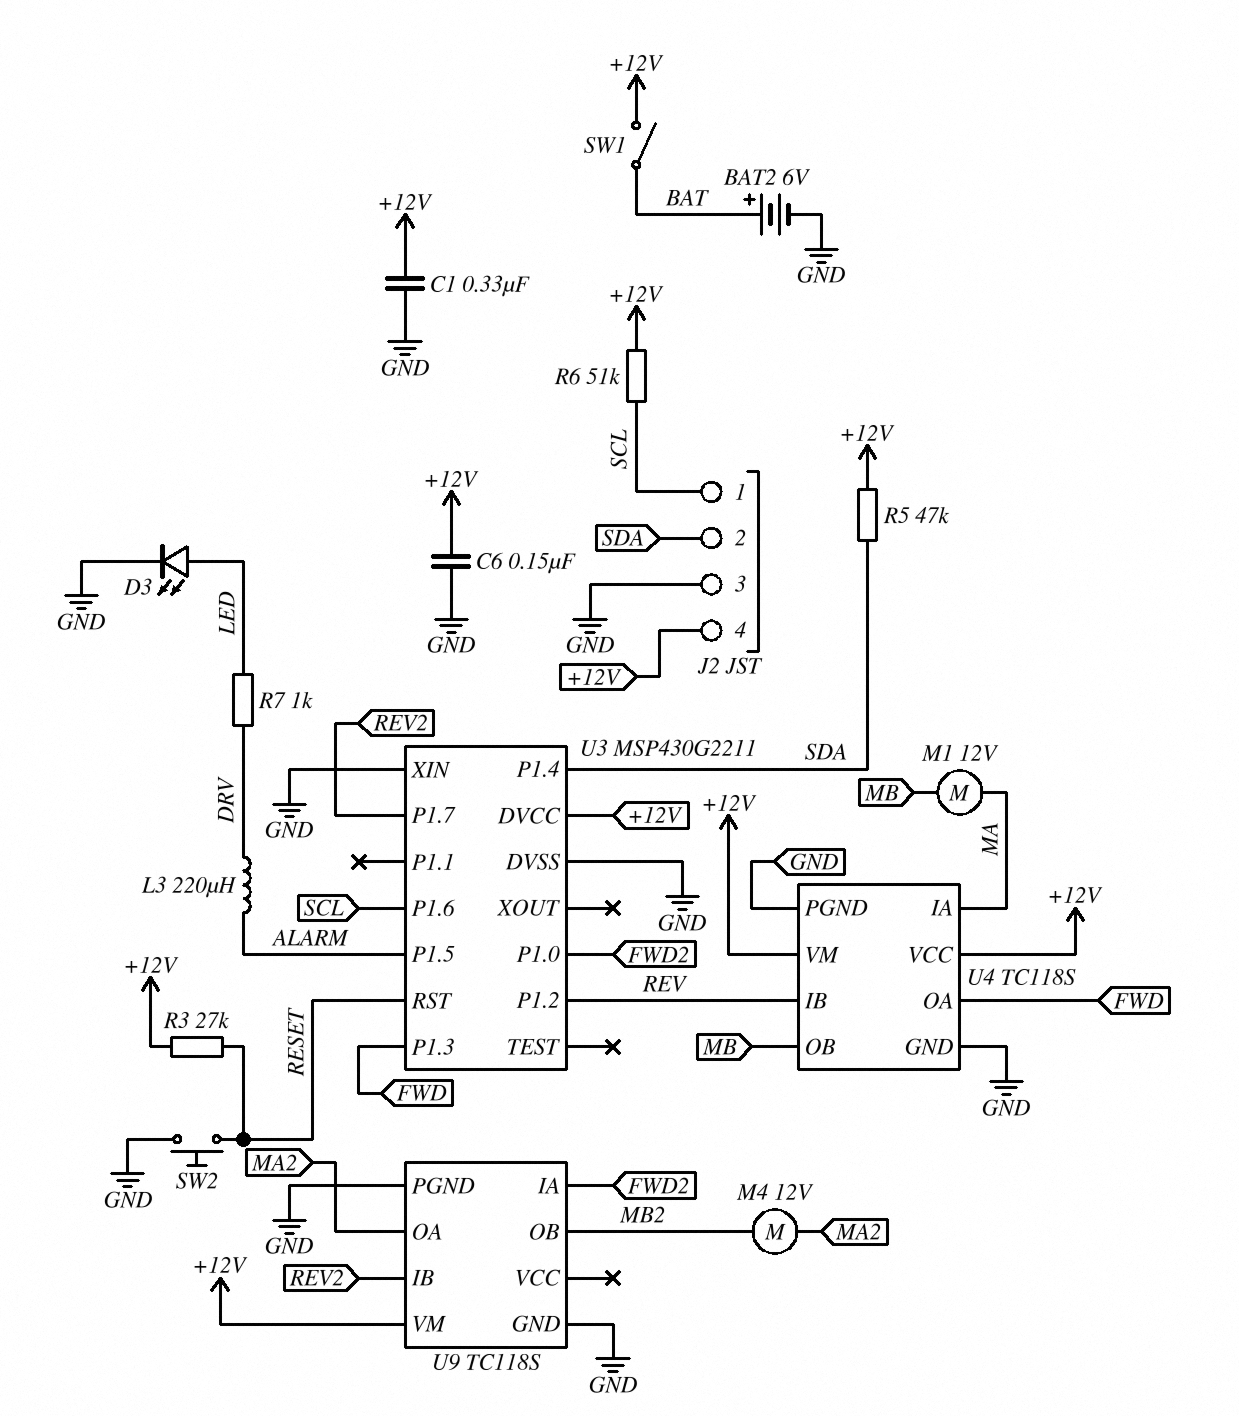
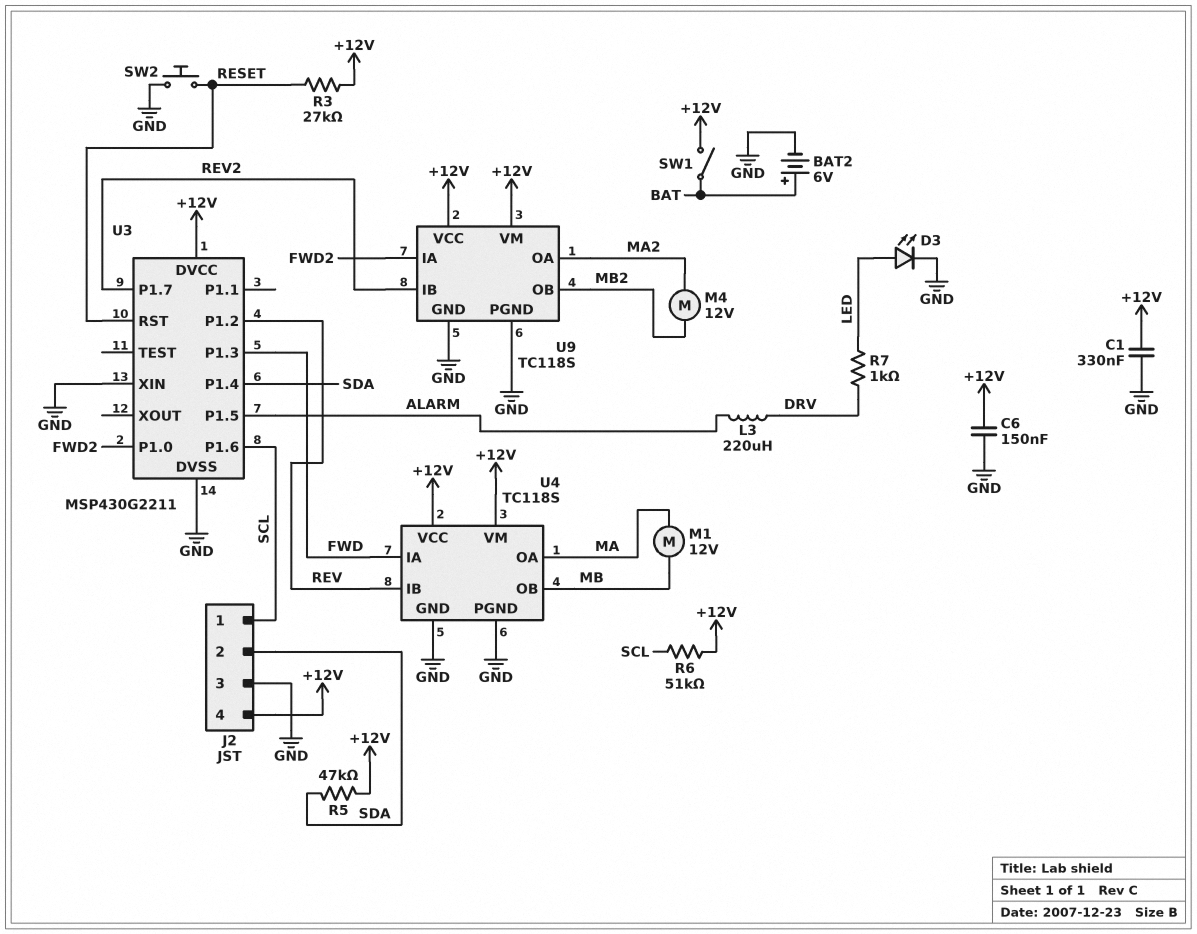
U4 pin IA: MA -> FWD
U4 pin OA: FWD -> MA
U9 pin VCC: none -> +12V

